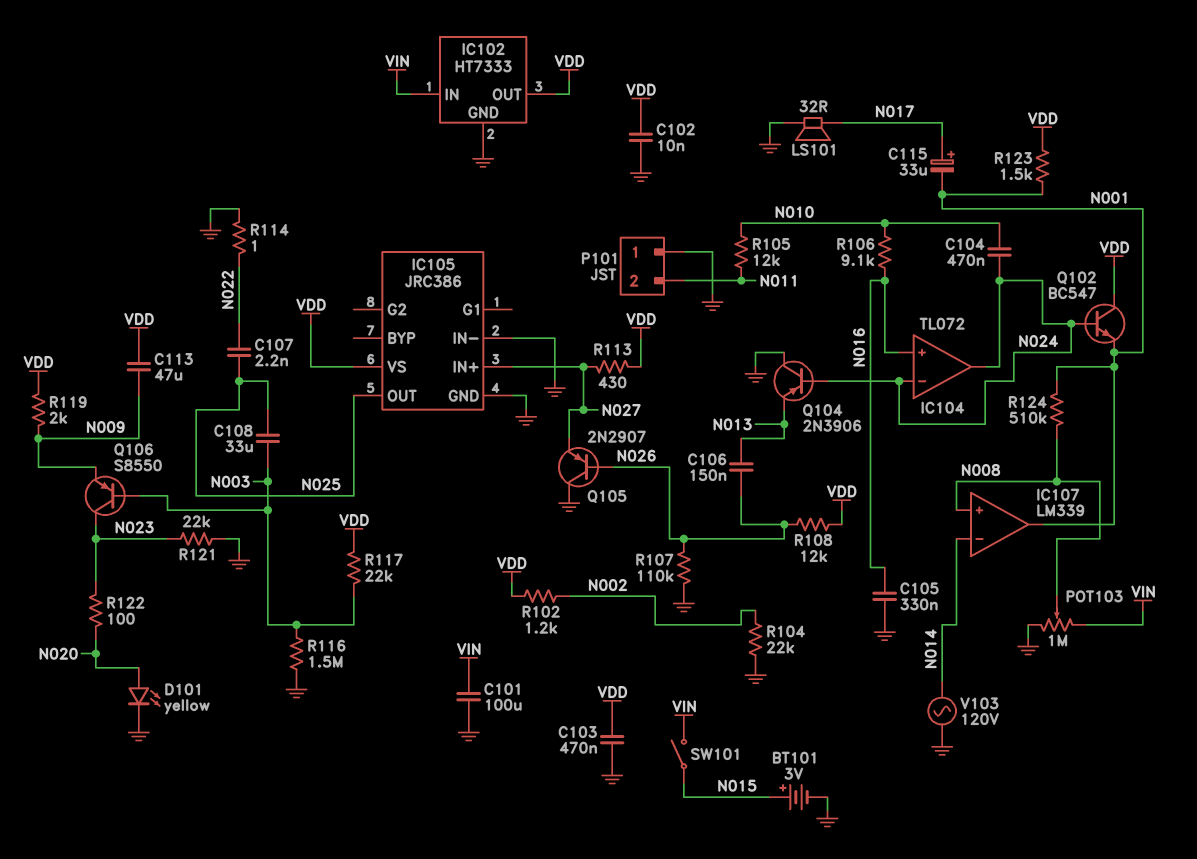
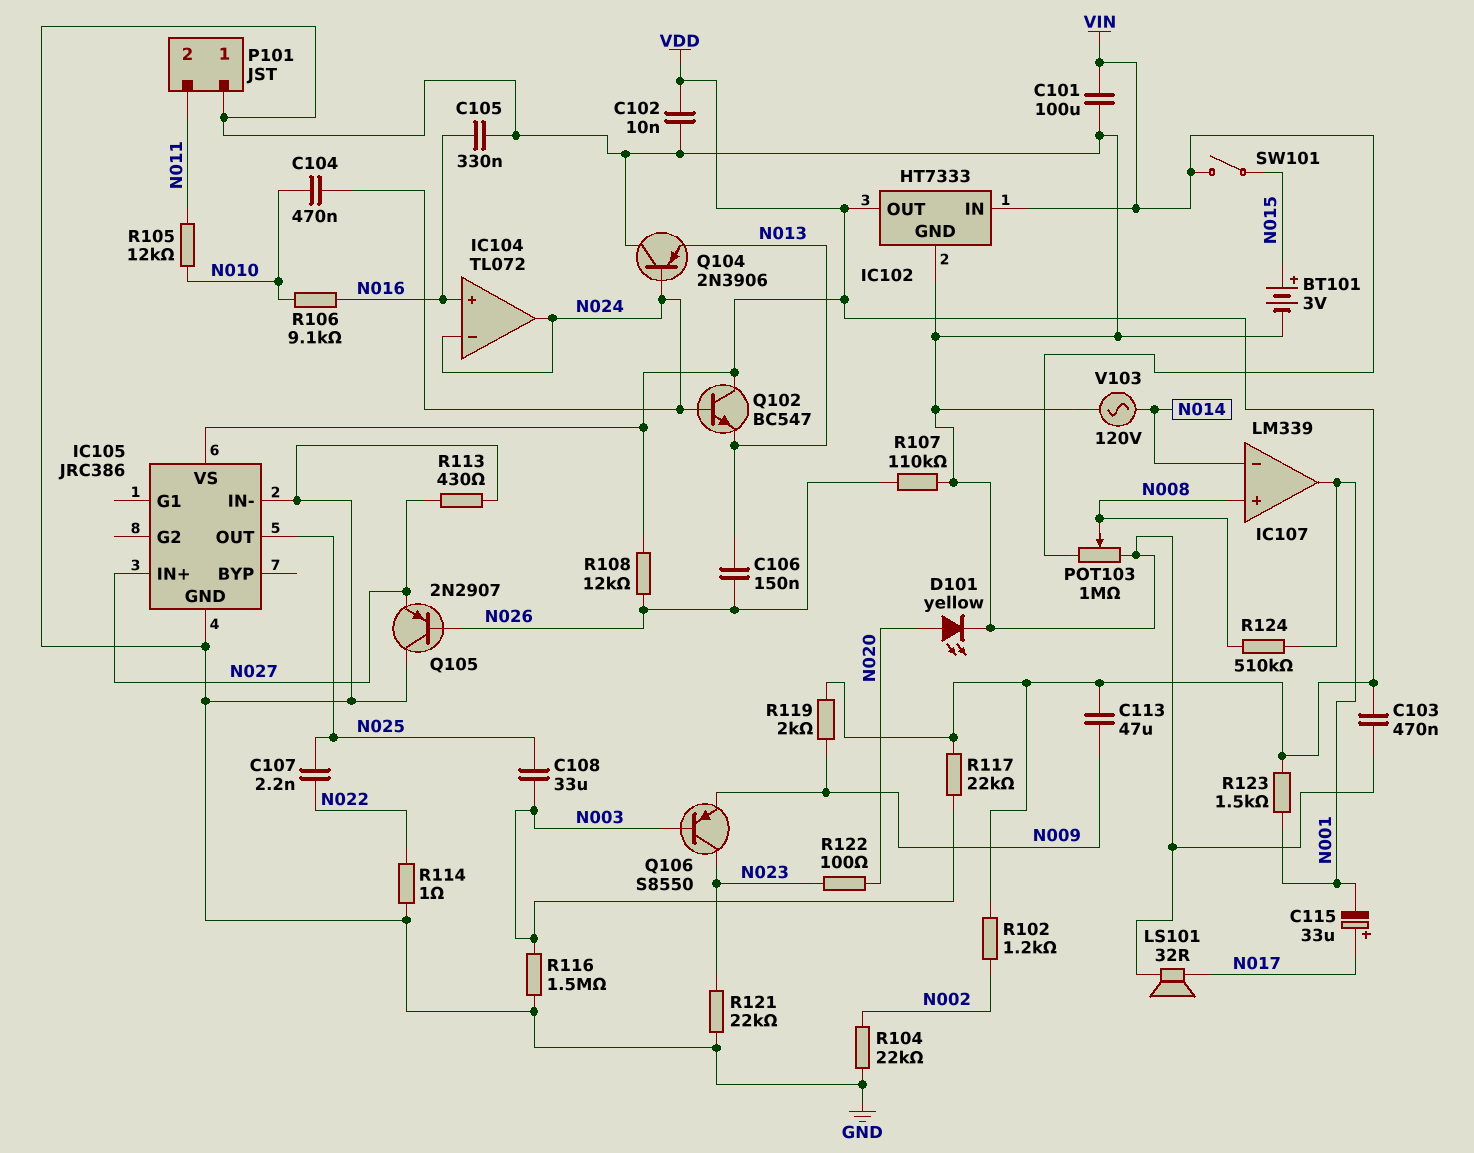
Q102: NPN BC547 (B N024, C VDD, E N001) -> NPN BC547 (B N024, C VDD, E N013)
R113: 430 (N027, VDD) -> 430 (GND, N027)

